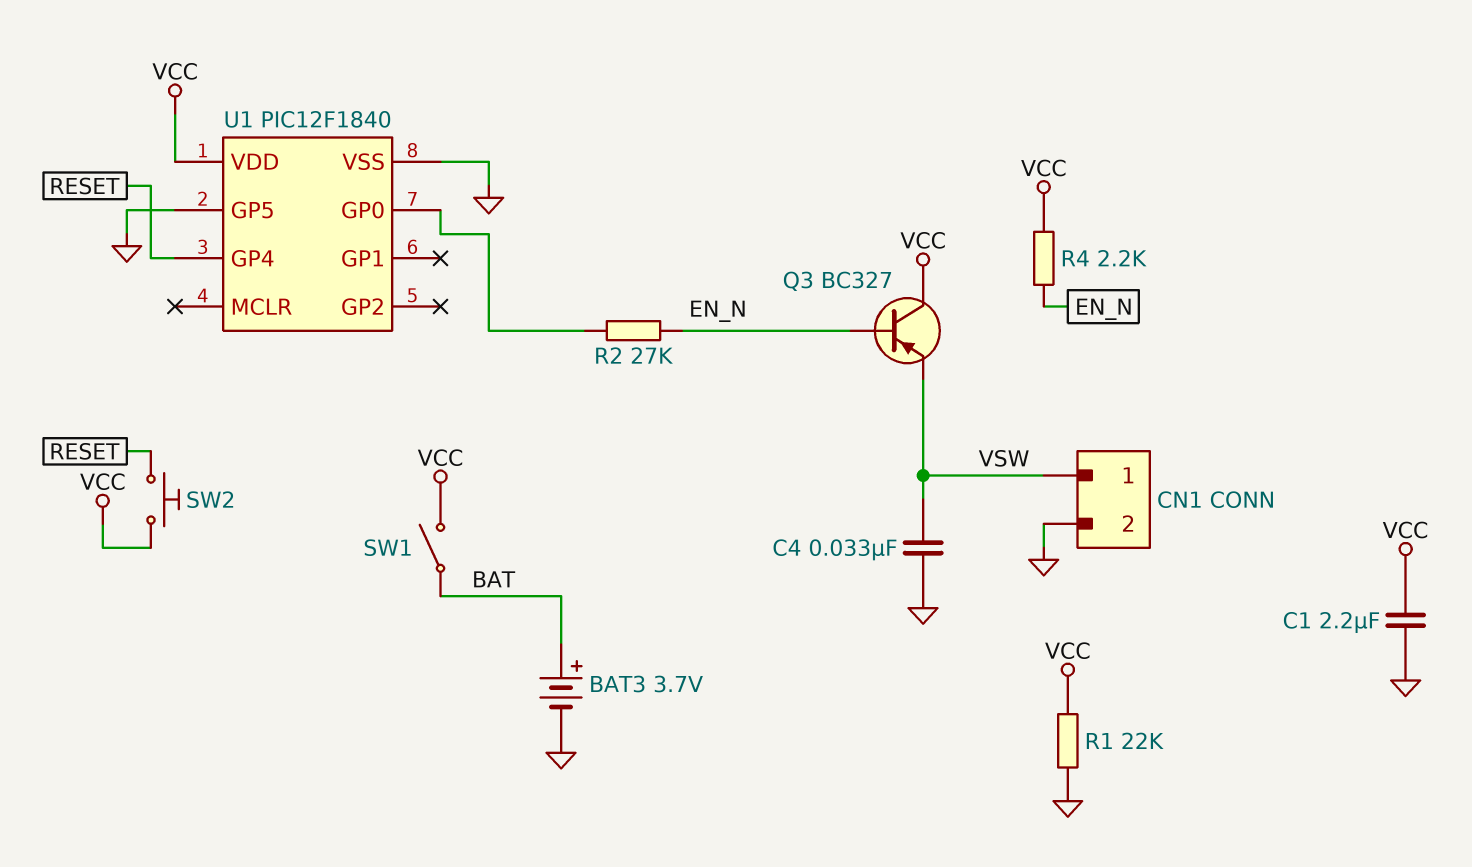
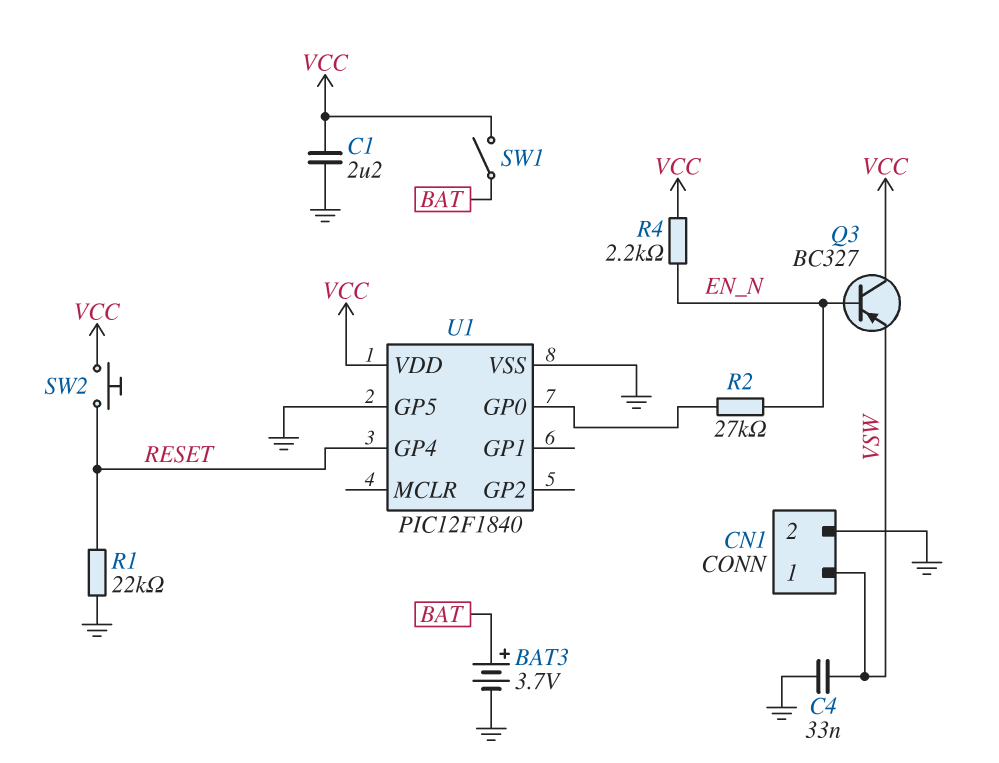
R1: 22k (GND, VCC) -> 22k (GND, RESET)

